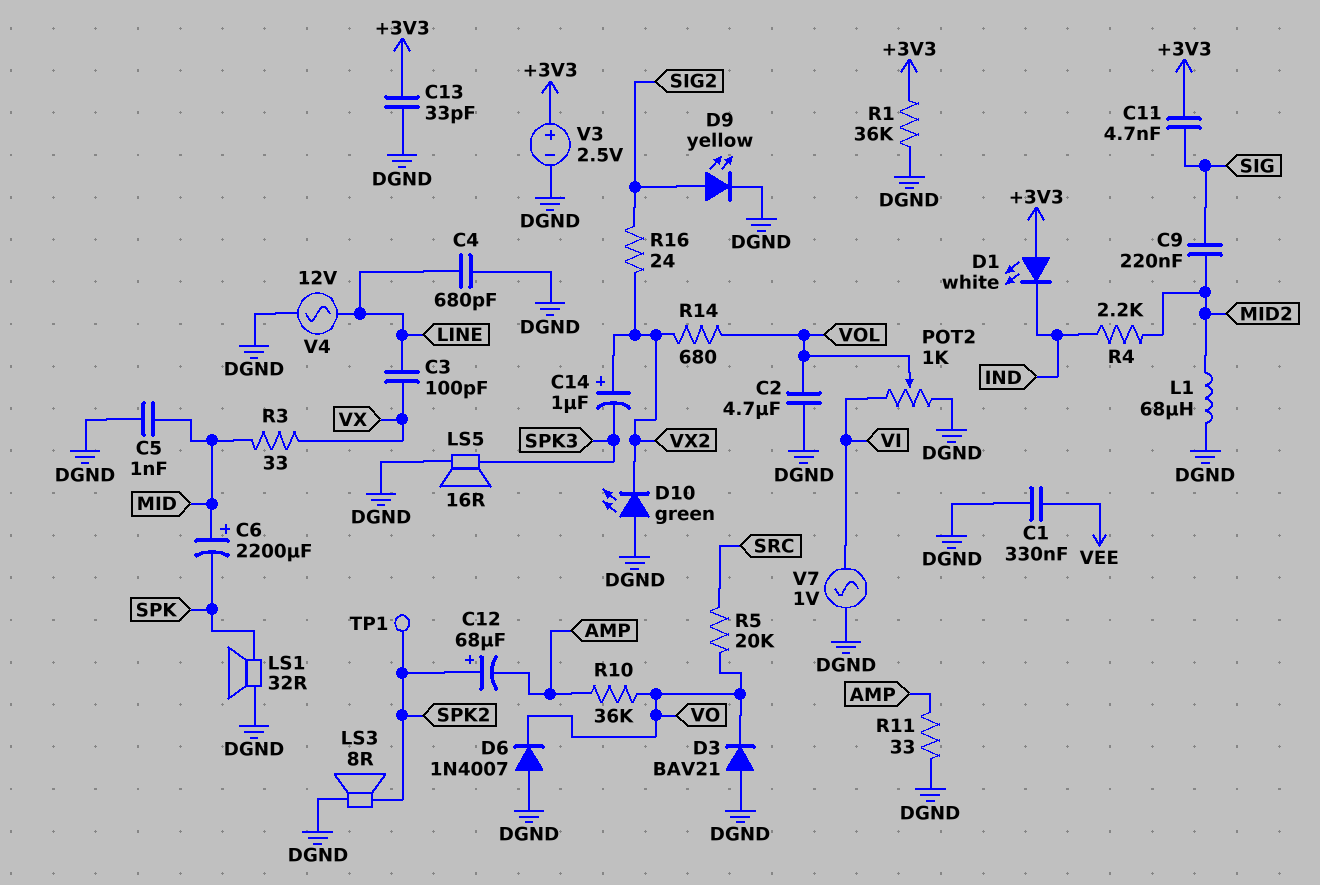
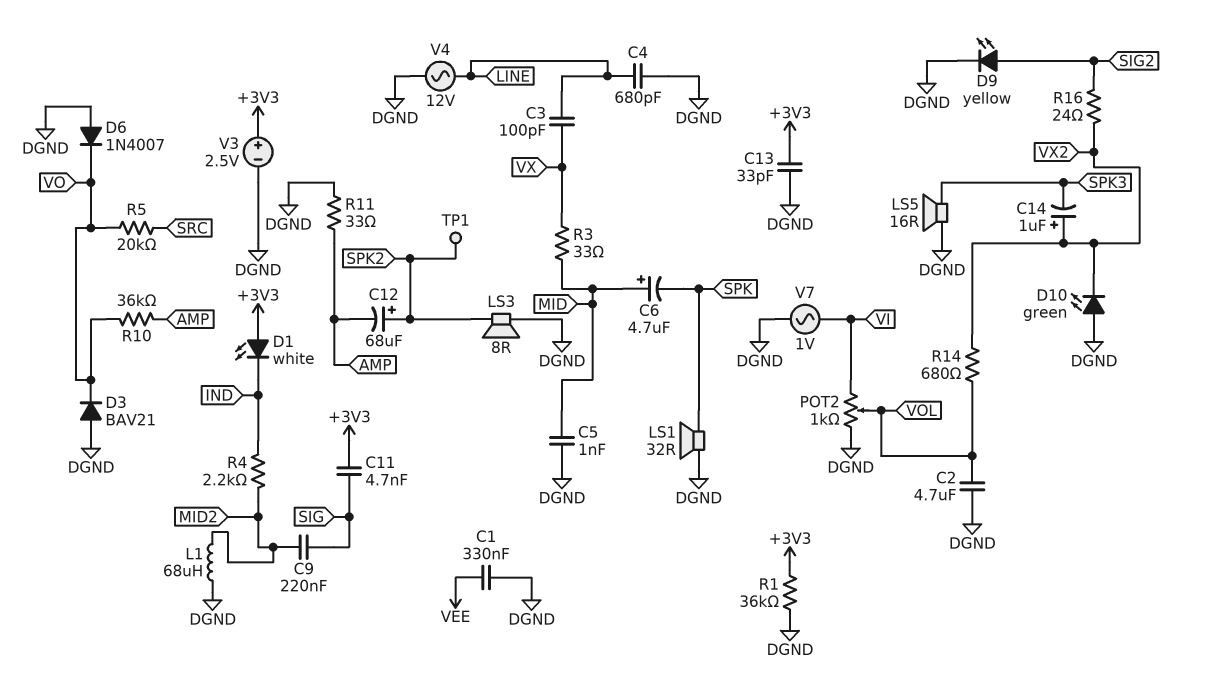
C6: 2200uF (plus MID, minus SPK) -> 4.7uF (plus MID, minus SPK)

